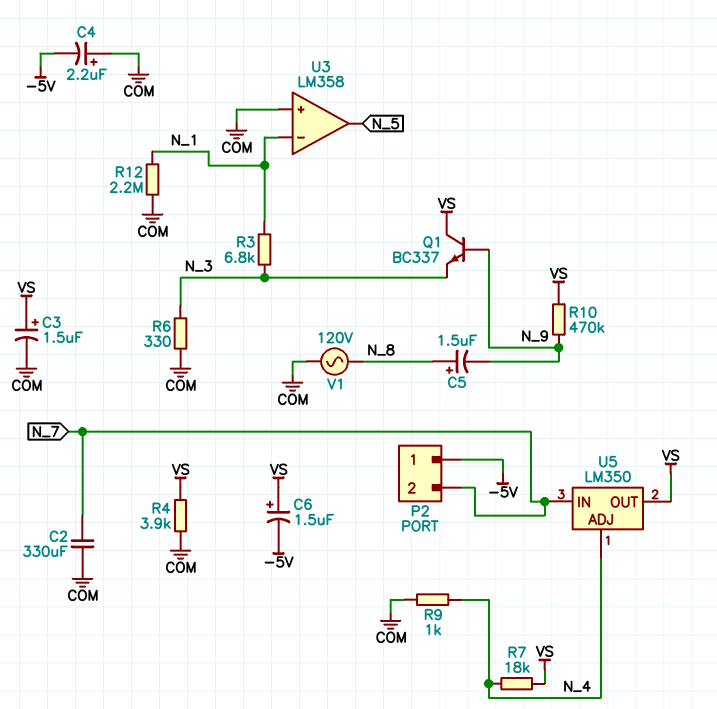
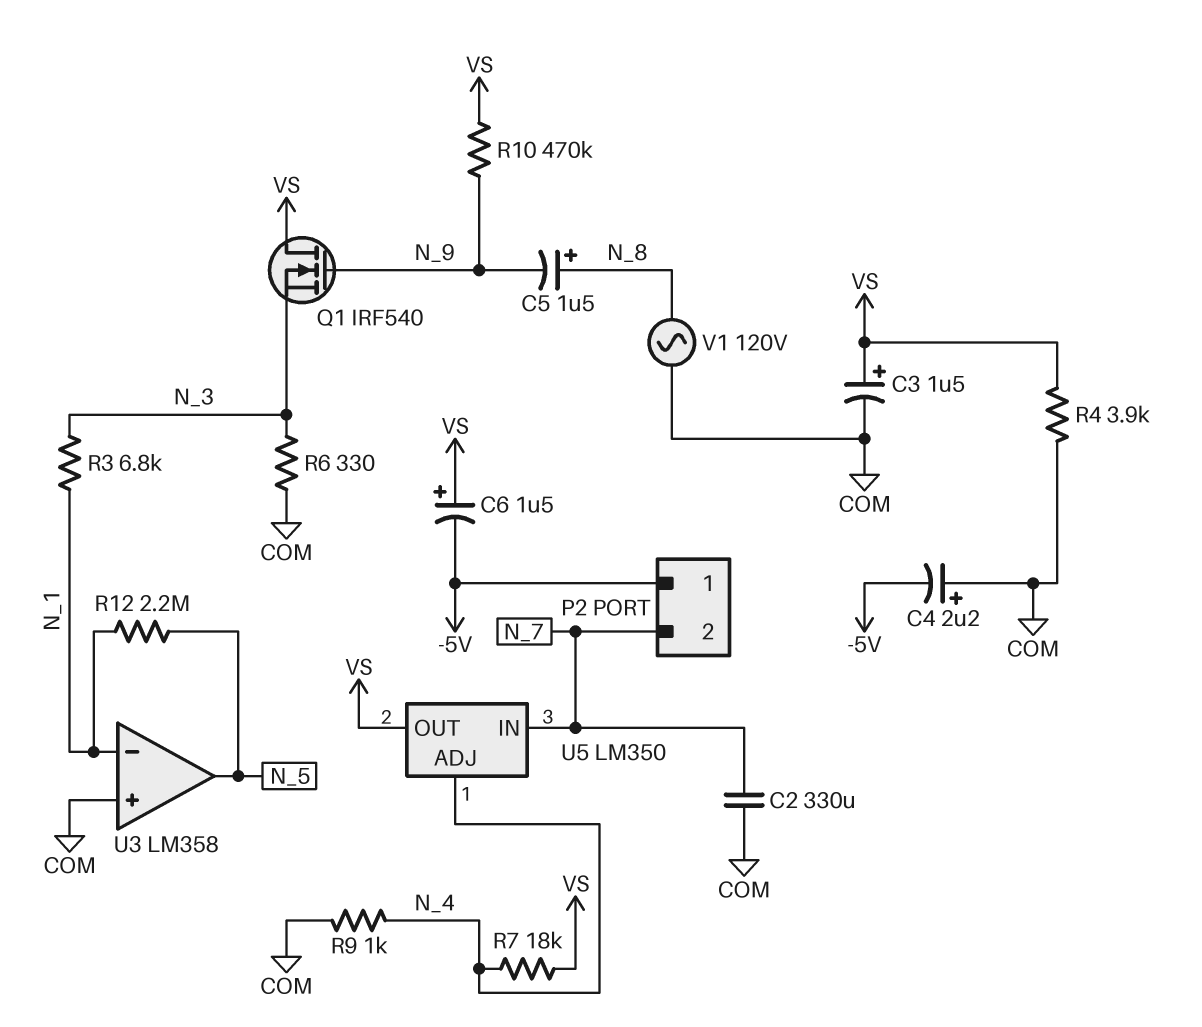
Q1: NPN BC337 (B N_9, C VS, E N_3) -> NMOS IRF540 (G N_9, D VS, S N_3)
R12: 2.2M (COM, N_1) -> 2.2M (N_1, N_5)

